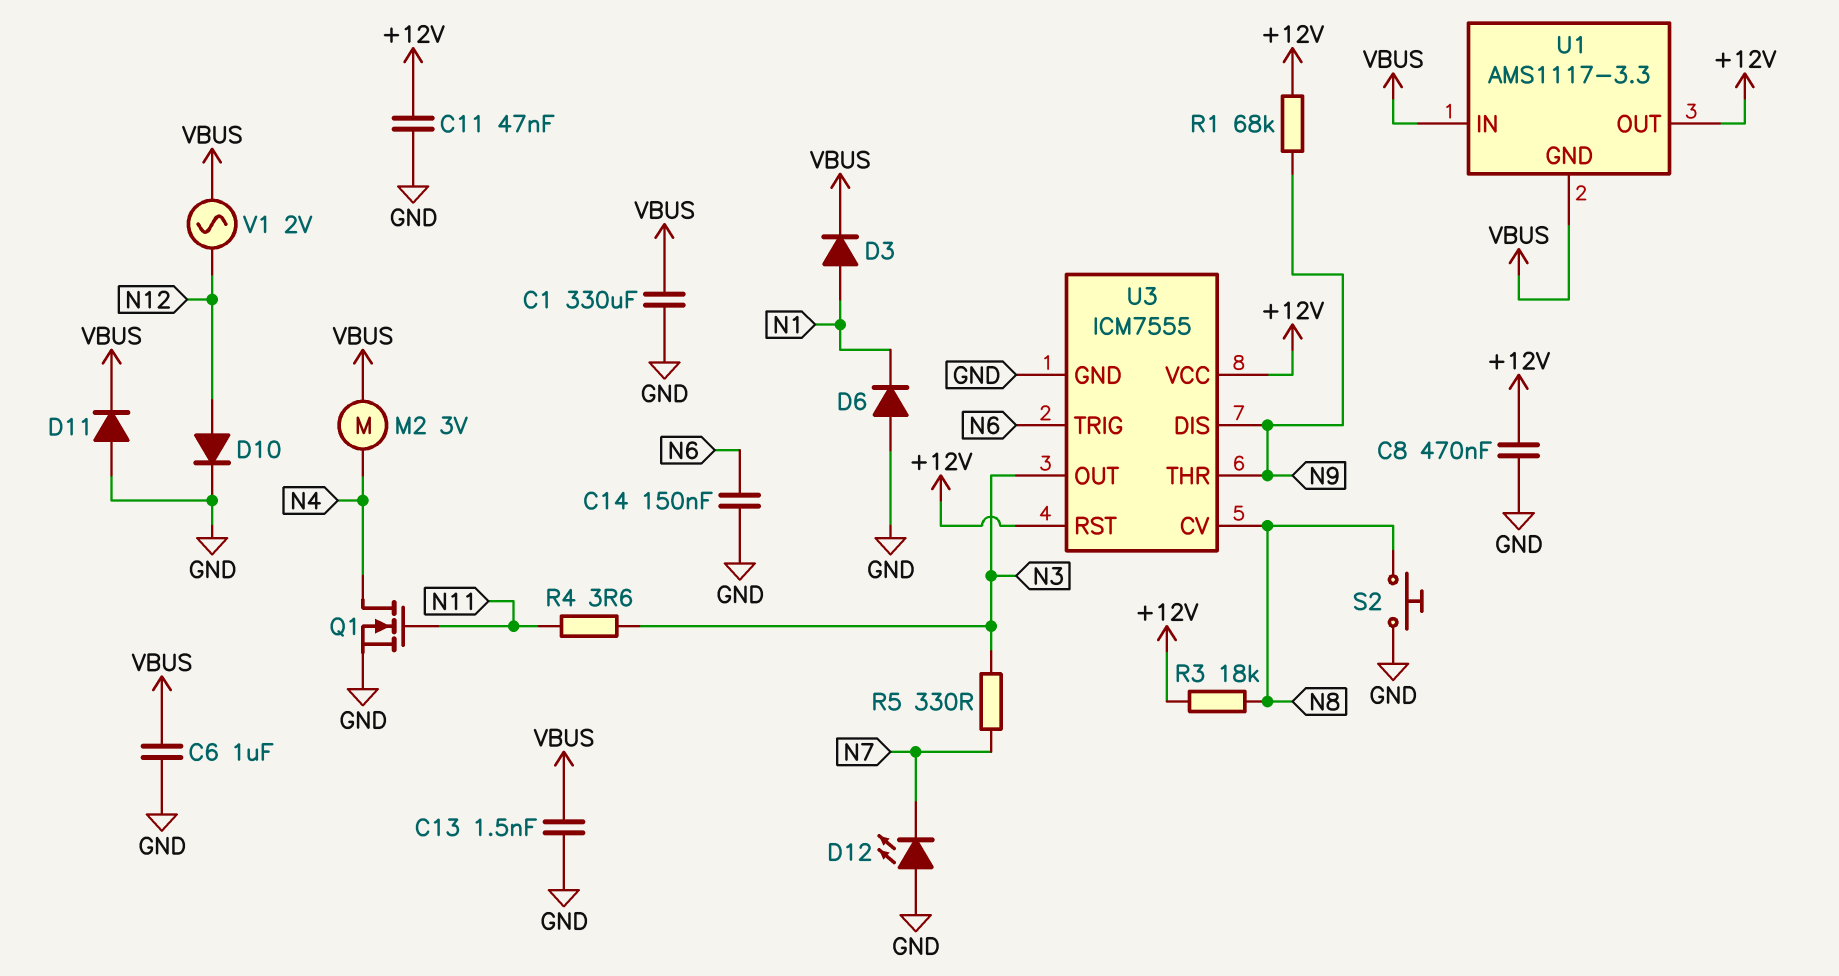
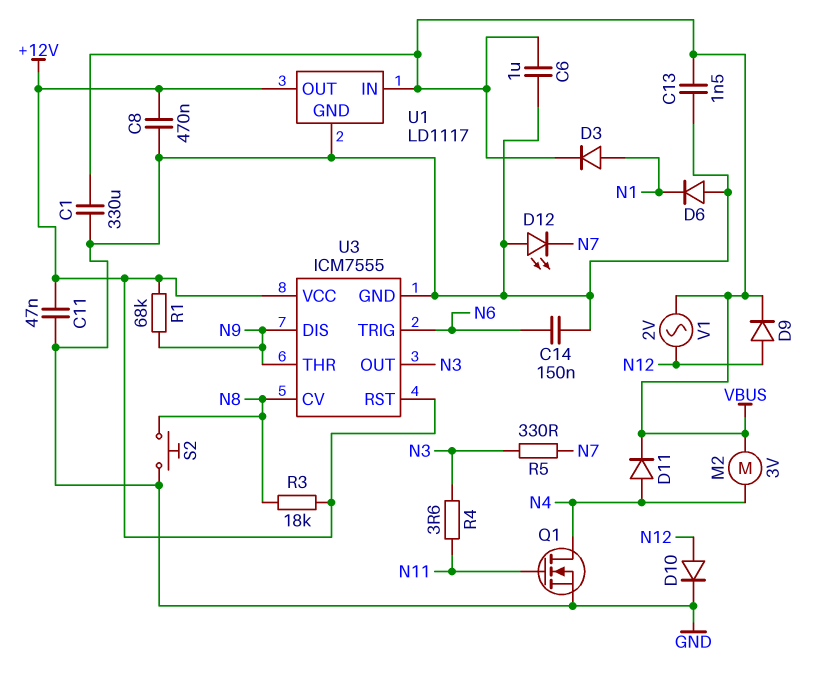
D9: none -> diode (A N12, K VBUS)
D11: diode (A GND, K VBUS) -> diode (A N4, K VBUS)
U1: AMS1117-3.3 -> LD1117
U1 pin GND: VBUS -> GND

